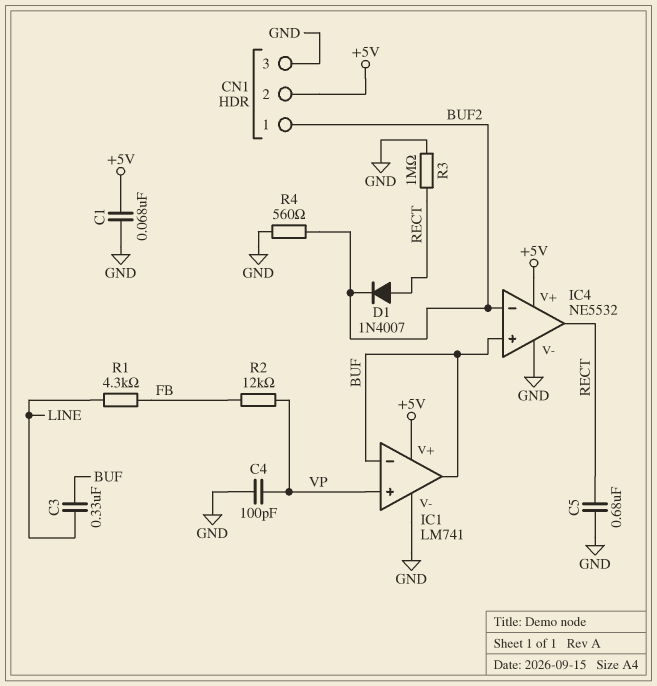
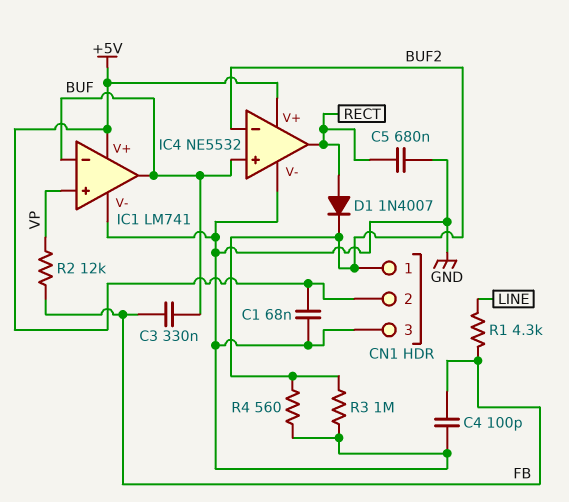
C3: 330nF (BUF, LINE) -> 330nF (BUF, FB)
C4: 100pF (GND, VP) -> 100pF (FB, GND)
R3: 1M (GND, RECT) -> 1M (BUF2, GND)

